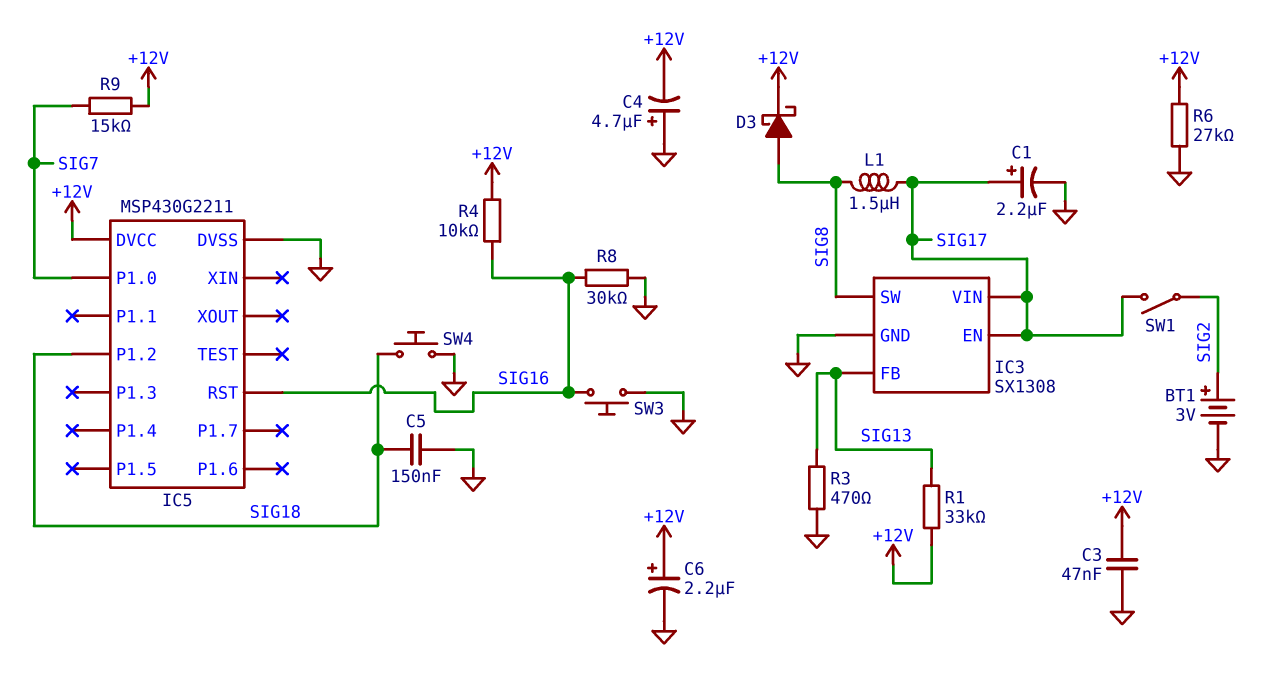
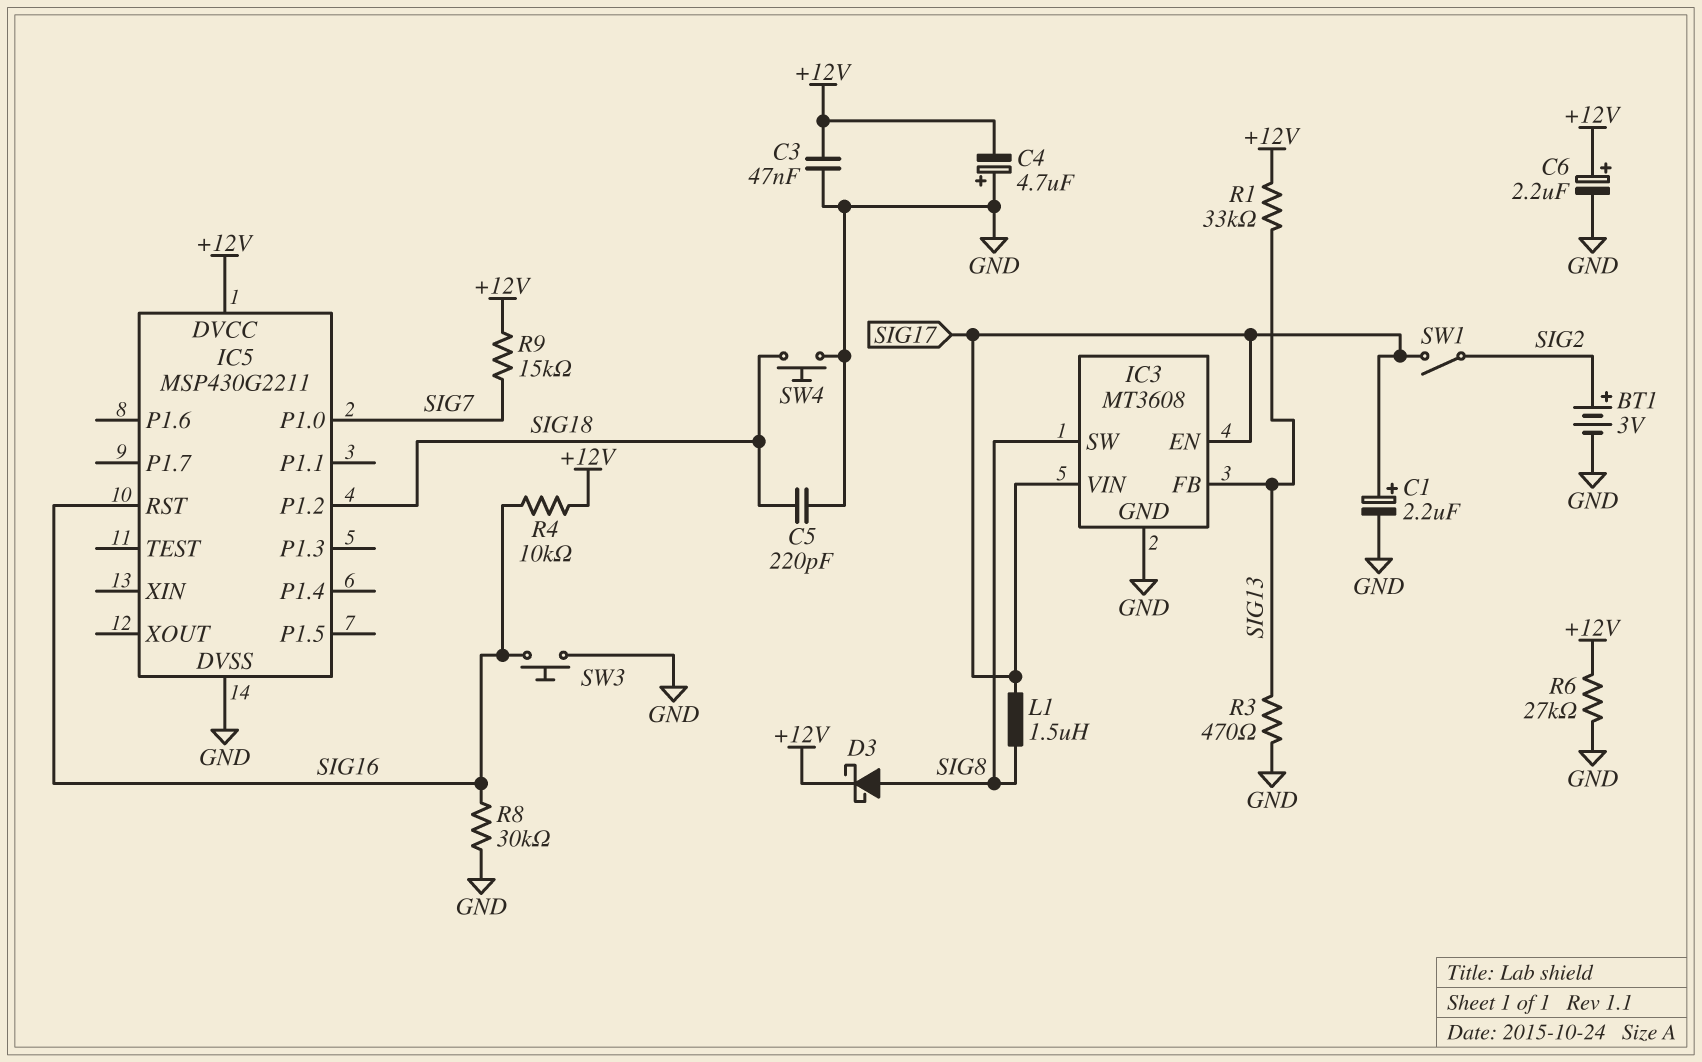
C5: 150nF (GND, SIG18) -> 220pF (GND, SIG18)
IC3: SX1308 -> MT3608

